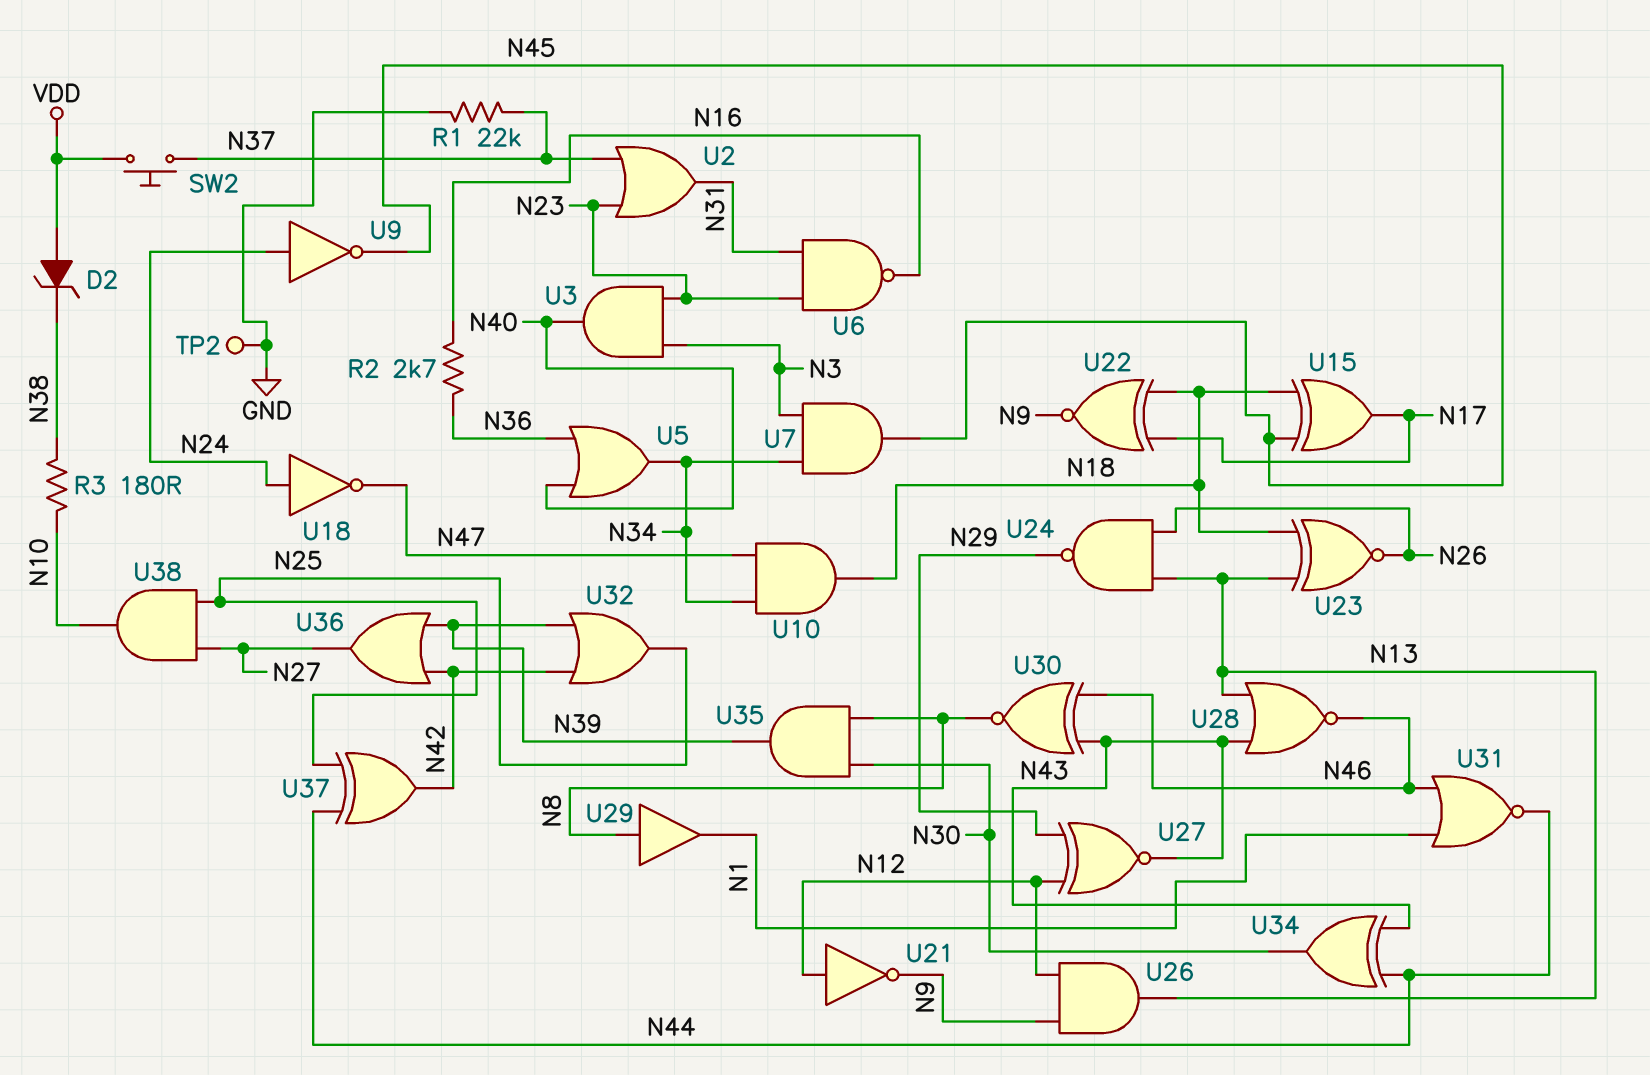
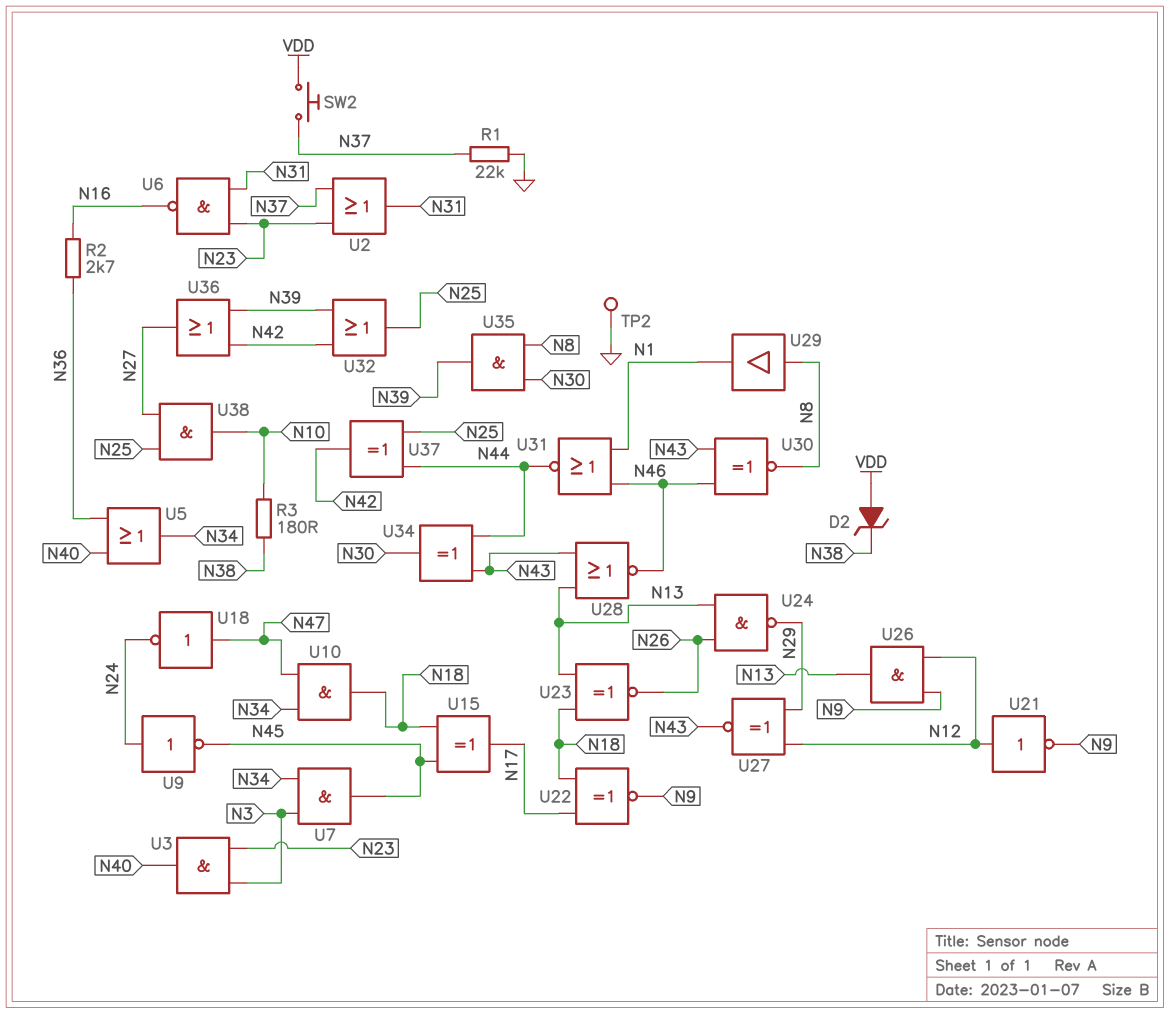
U18: NOT (in N24, out N47) -> NOT (in N47, out N24)

